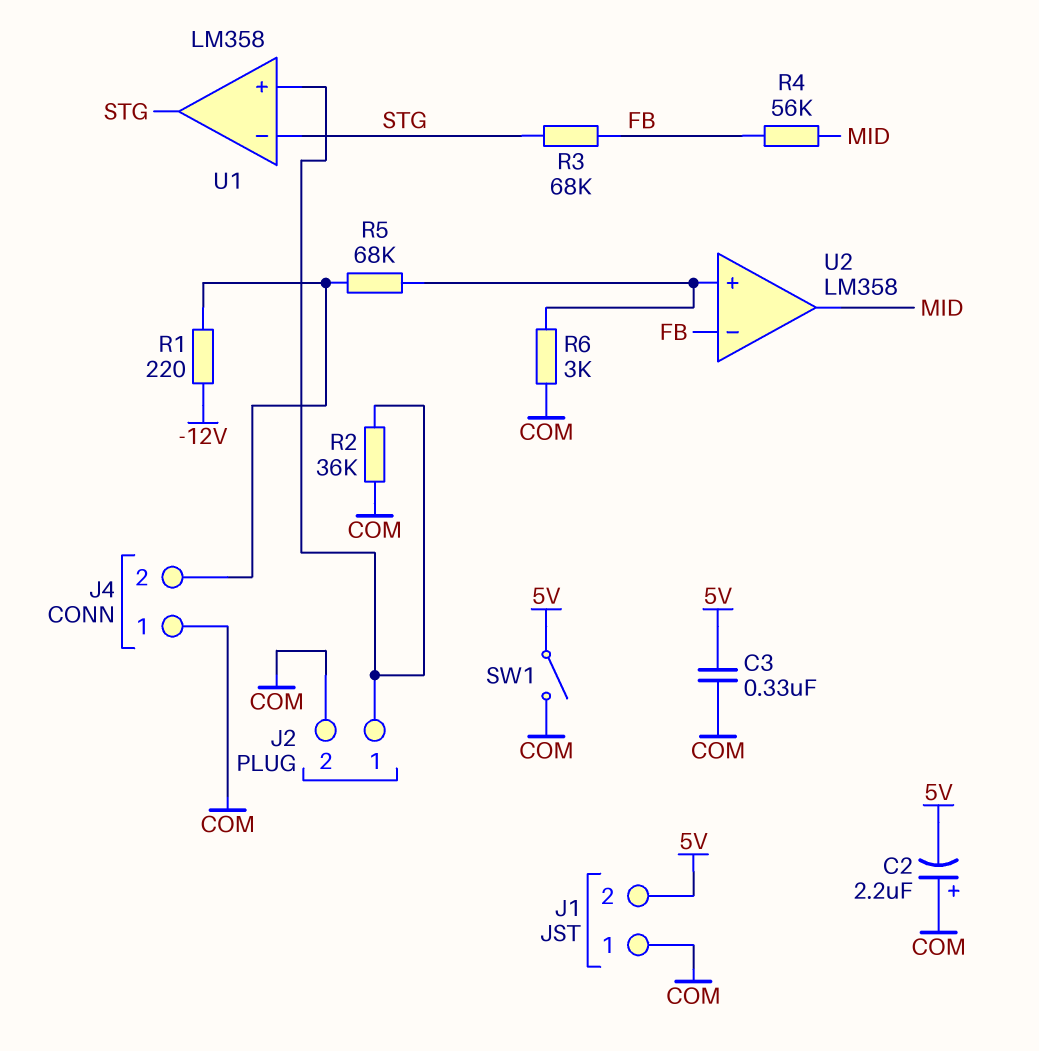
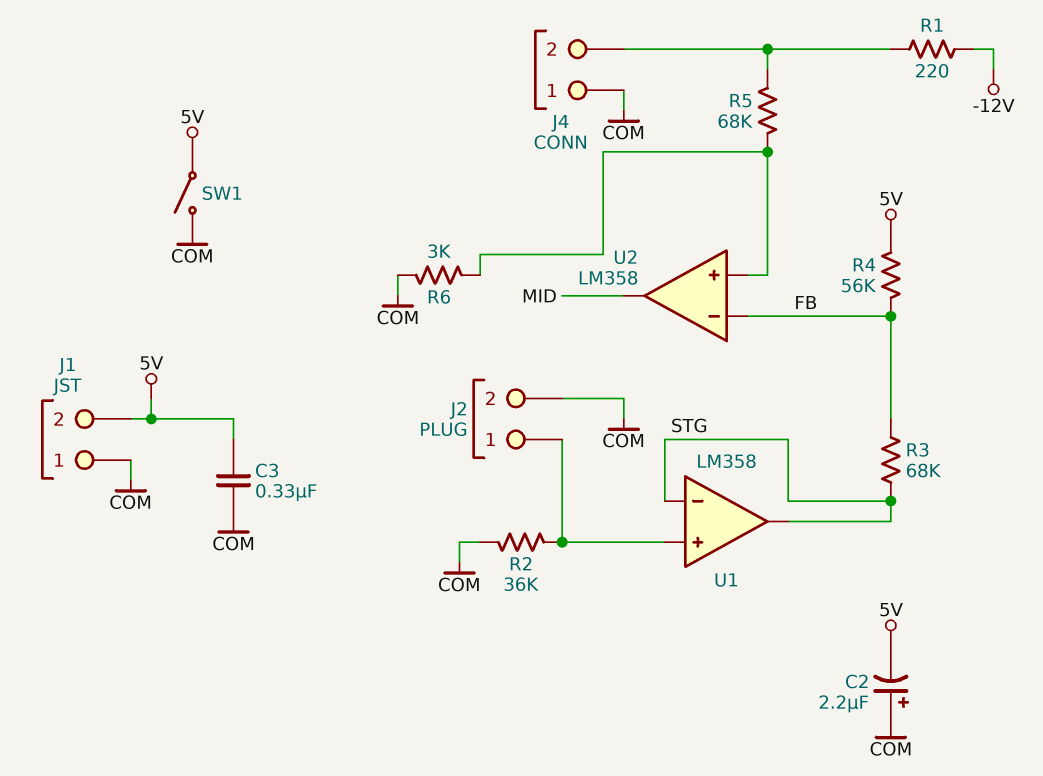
R4: 56k (FB, MID) -> 56k (5V, FB)

